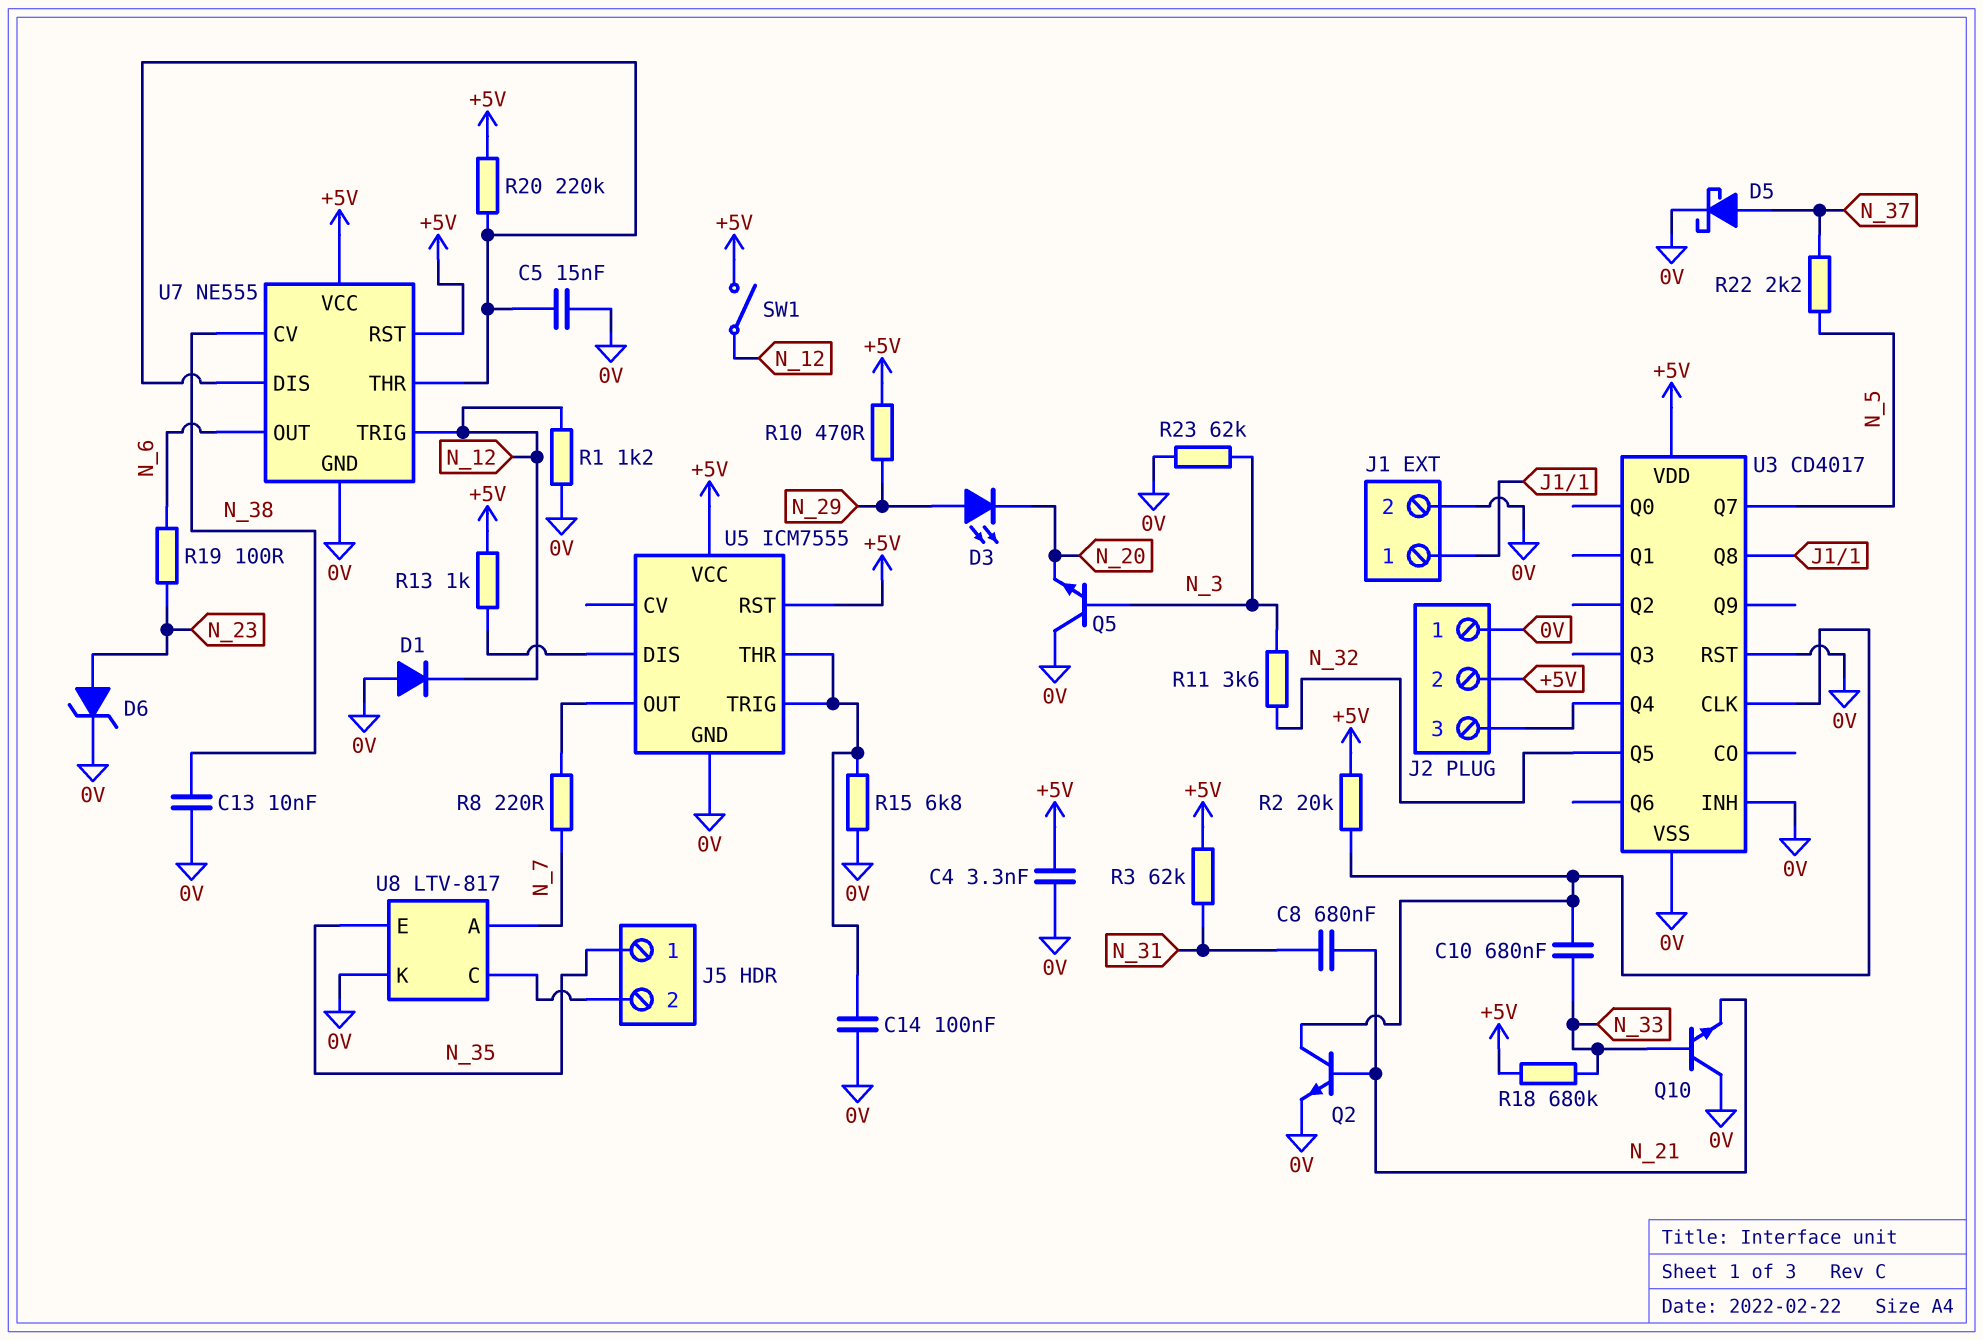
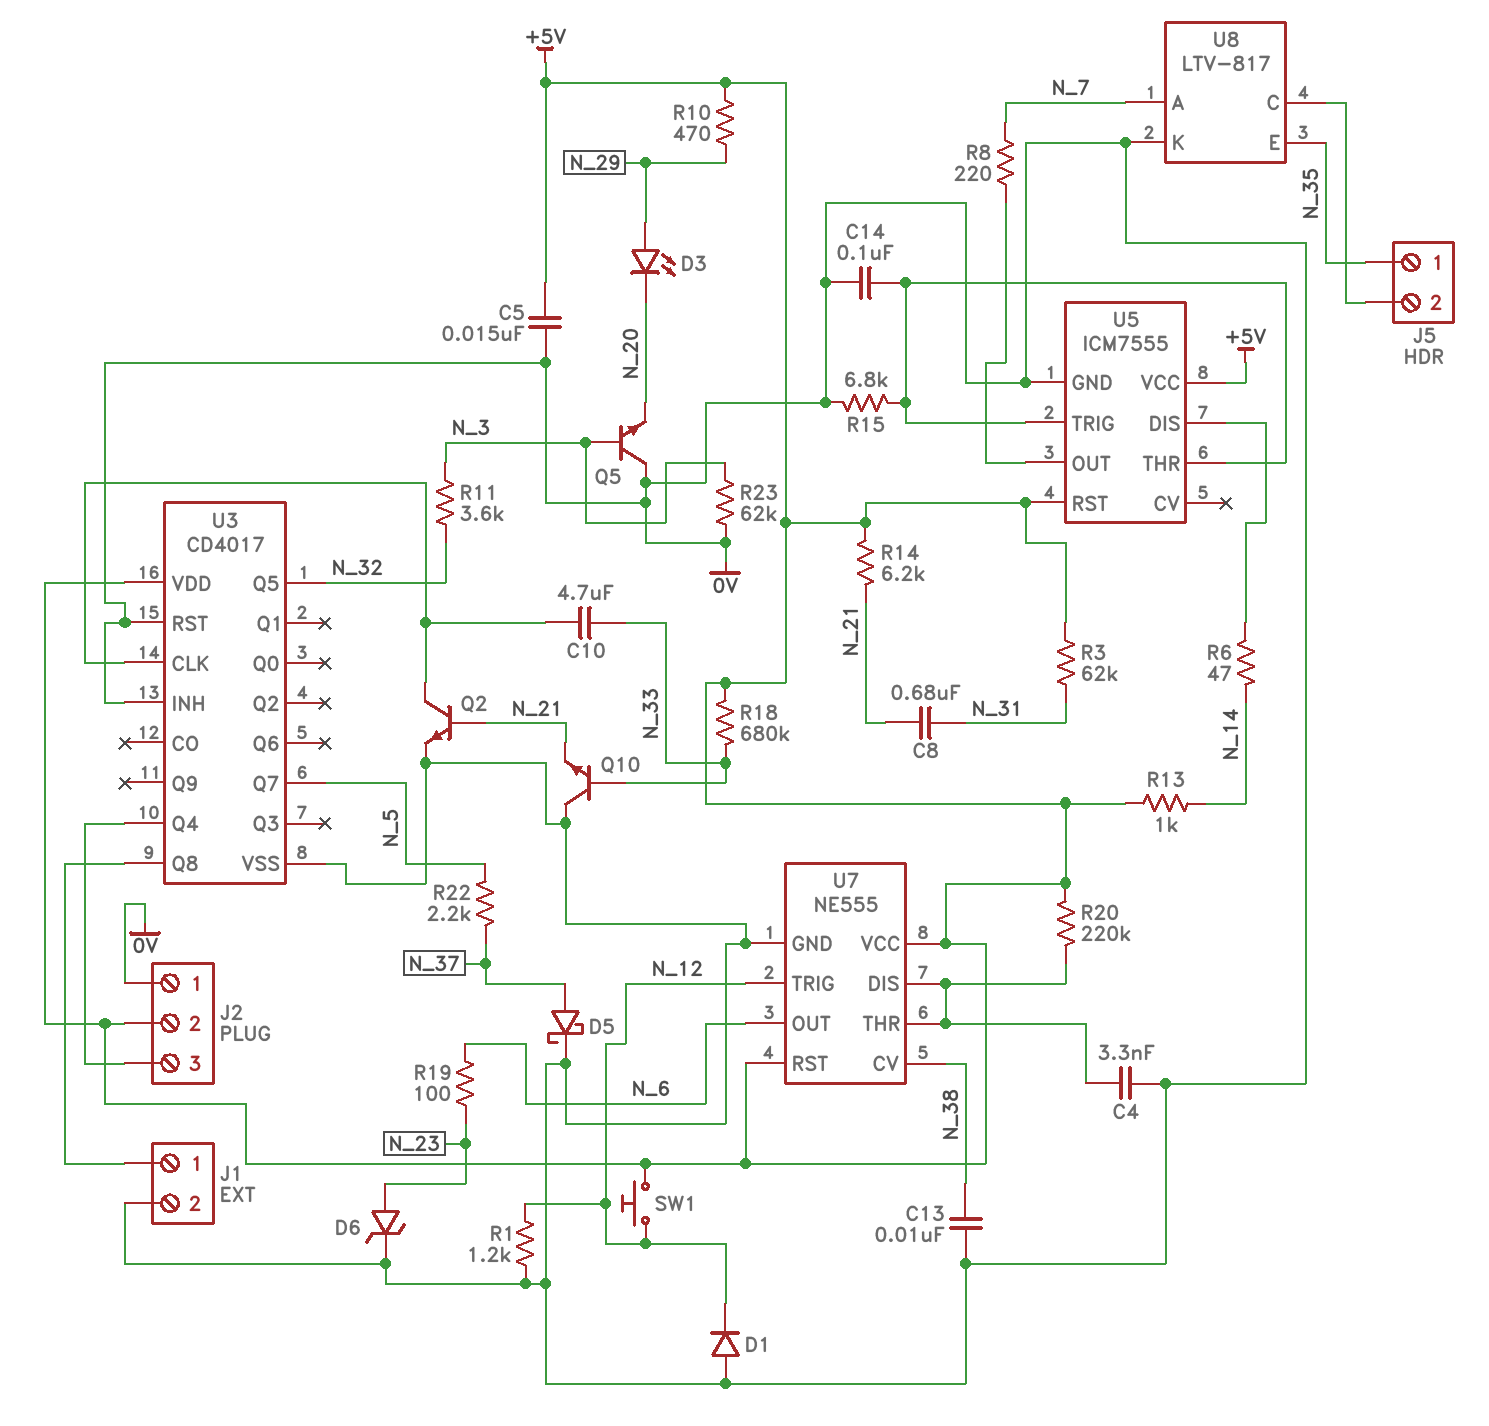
C4: 3.3nF (+5V, 0V) -> 3.3nF (0V, U7/DIS)
C5: 15nF (0V, U7/DIS) -> 15nF (+5V, 0V)
C10: 680nF (N_33, U3/CLK) -> 4.7uF (N_33, U3/CLK)
R2: 20k (+5V, U3/CLK) -> none
R6: none -> 47 (N_14, U5/DIS)
R13: 1k (+5V, U5/DIS) -> 1k (+5V, N_14)
R14: none -> 6.2k (+5V, N_21)
SW1: switch (+5V, N_12) -> button (+5V, N_12)

